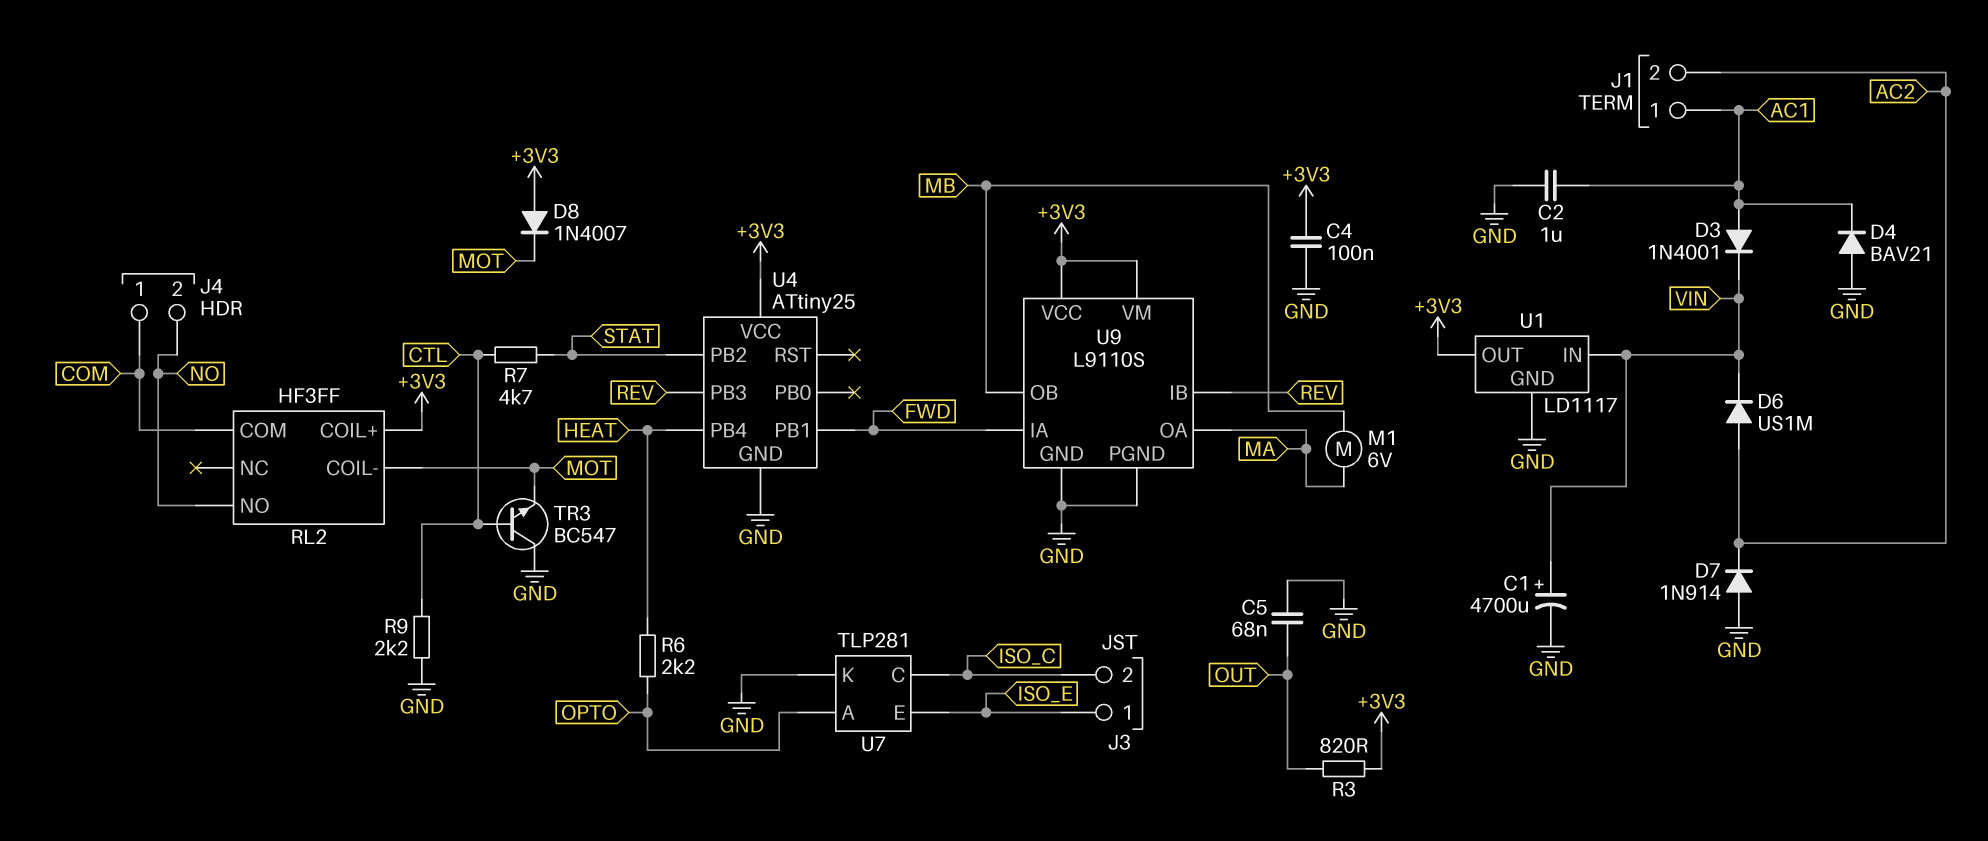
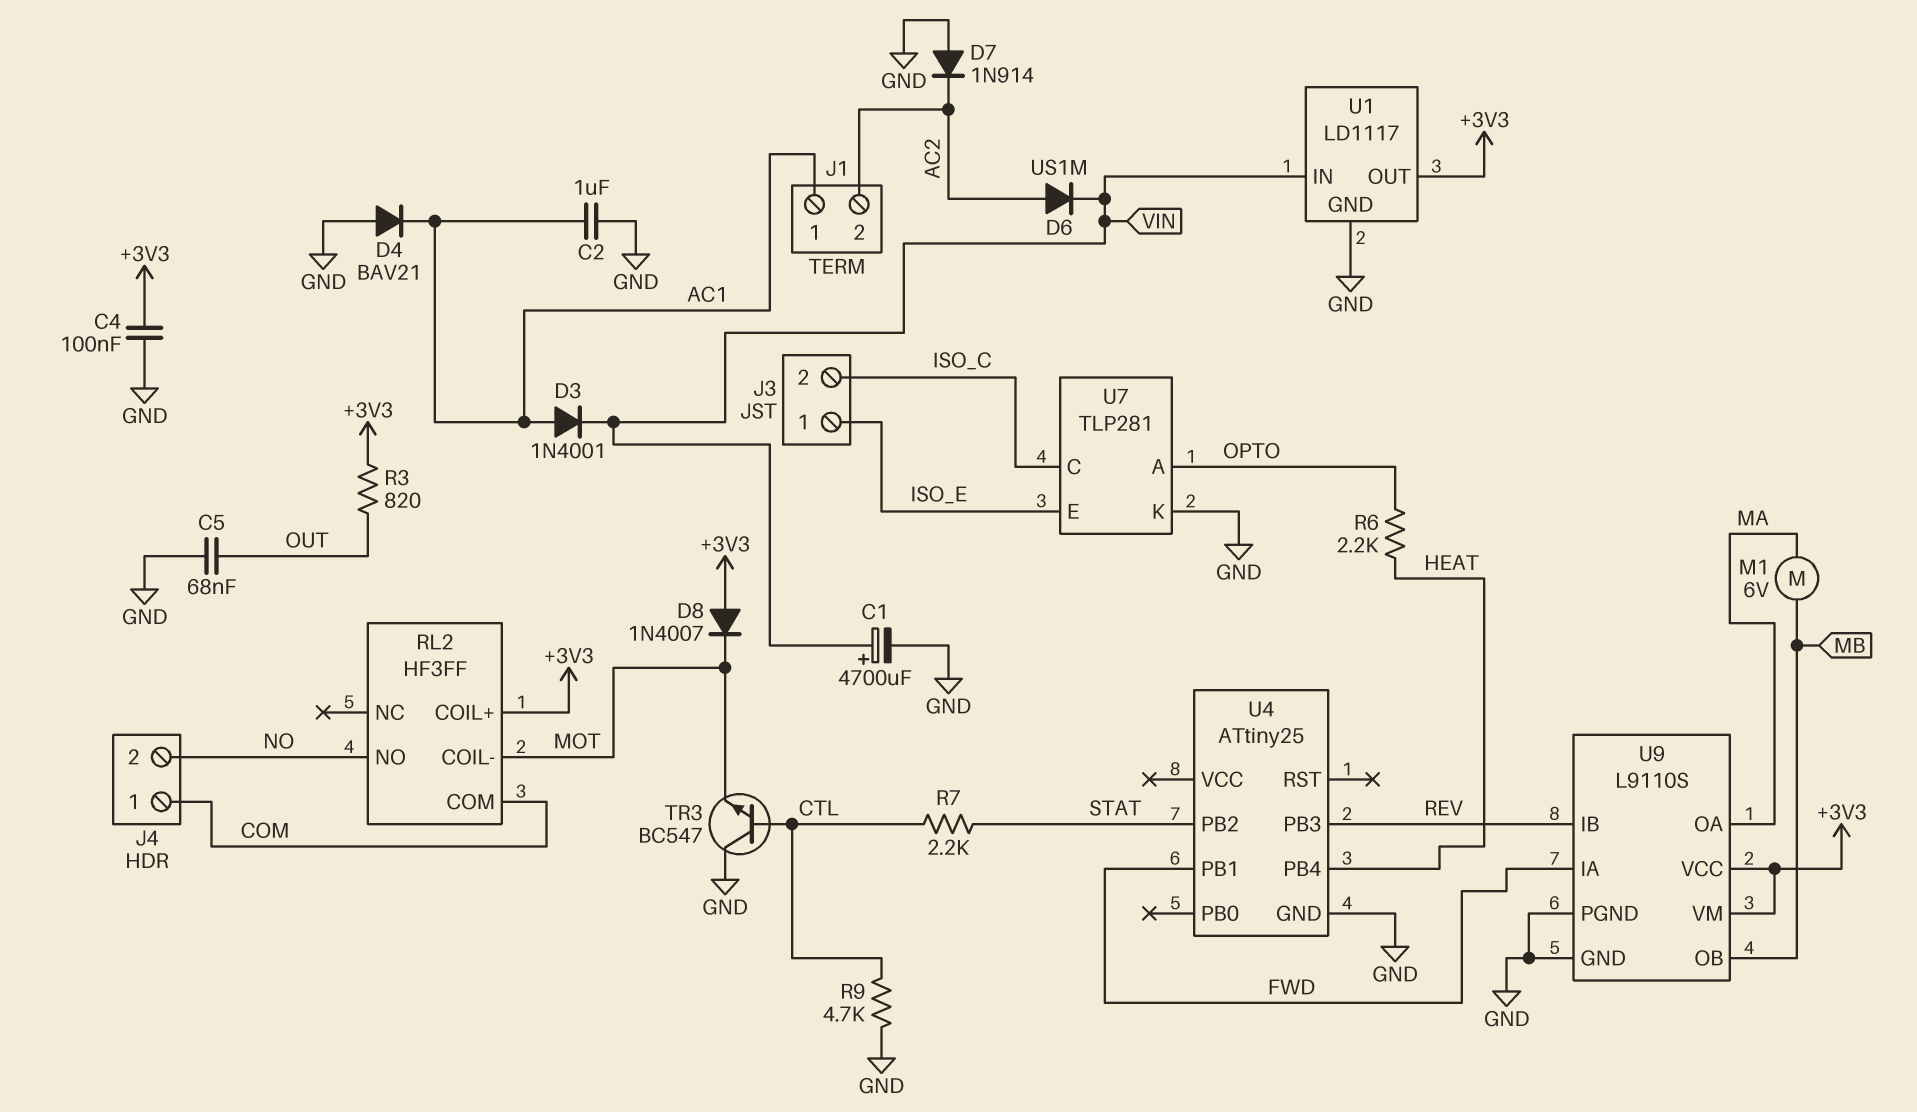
R7: 4.7k (CTL, STAT) -> 2.2k (CTL, STAT)
R9: 2.2k (CTL, GND) -> 4.7k (CTL, GND)
U4 pin VCC: +3V3 -> none

